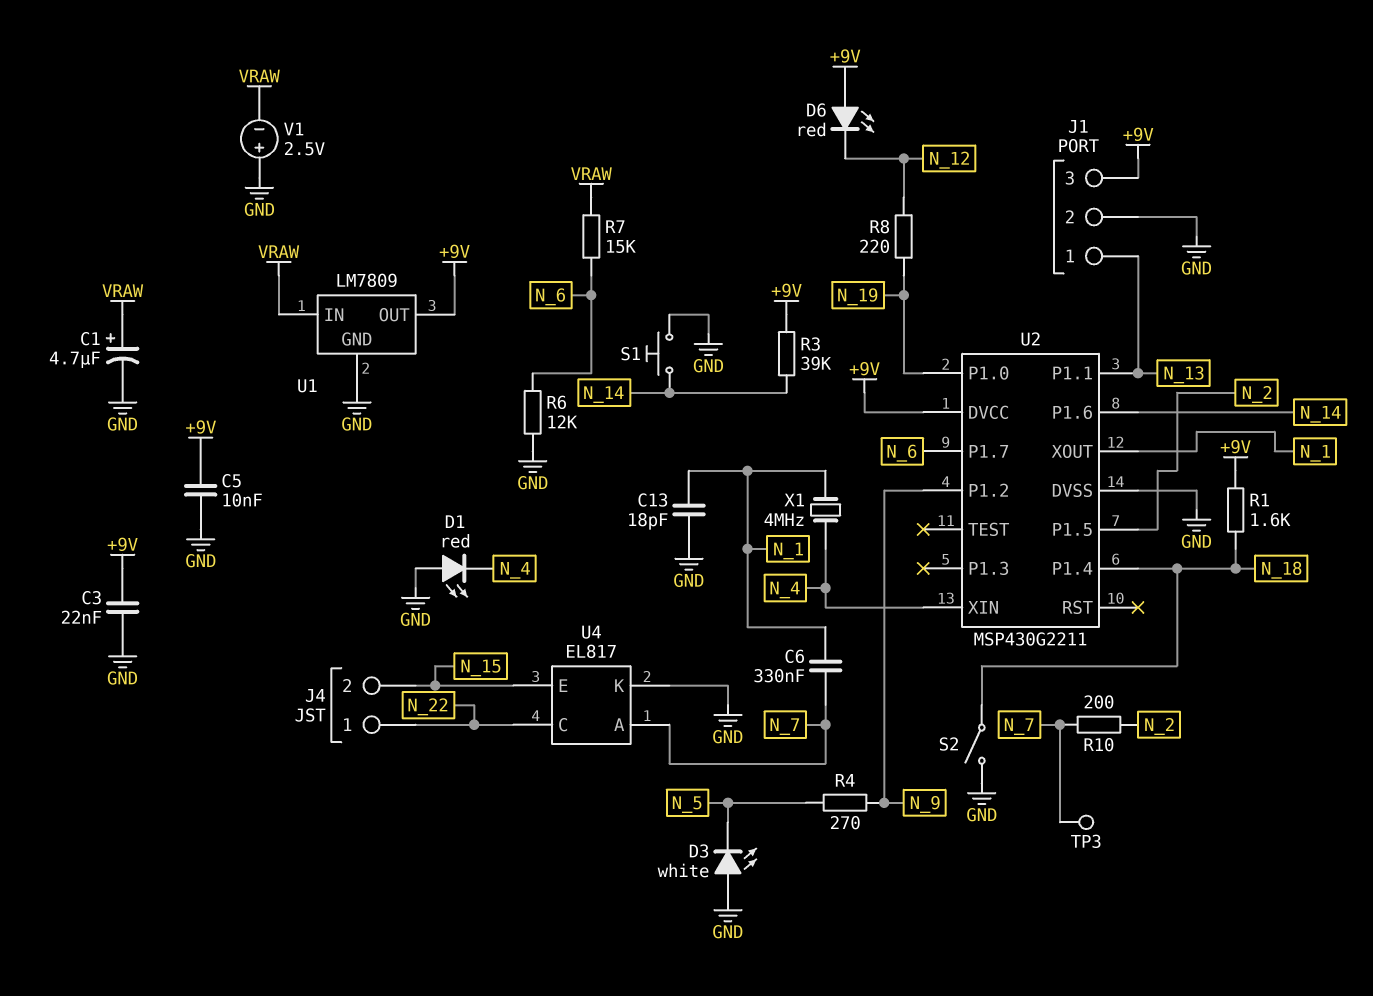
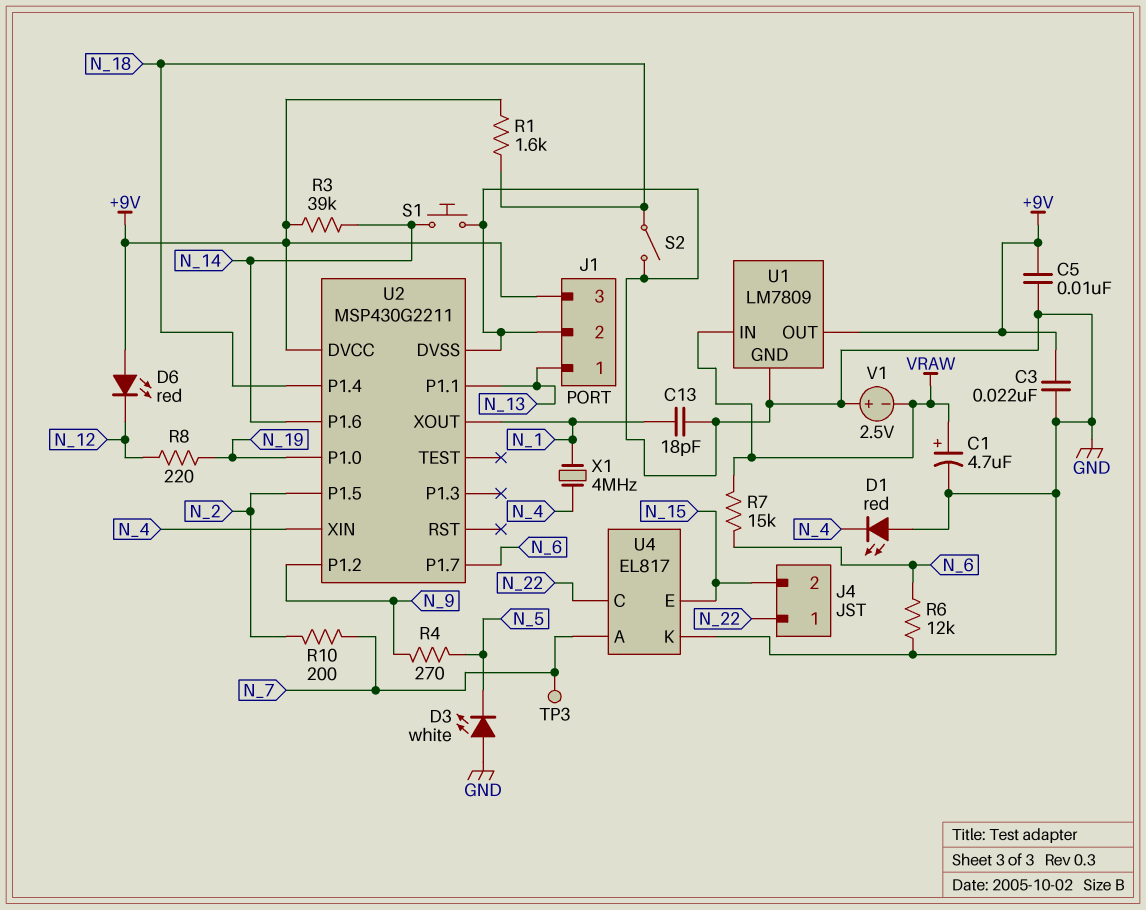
C6: 330nF (N_1, N_7) -> none

